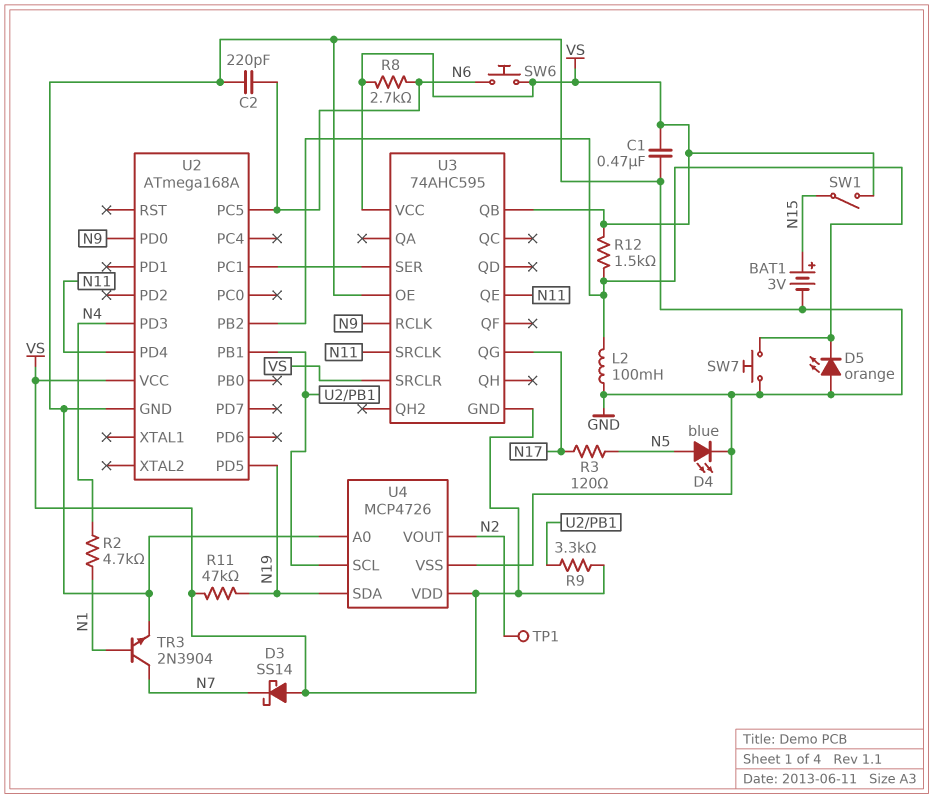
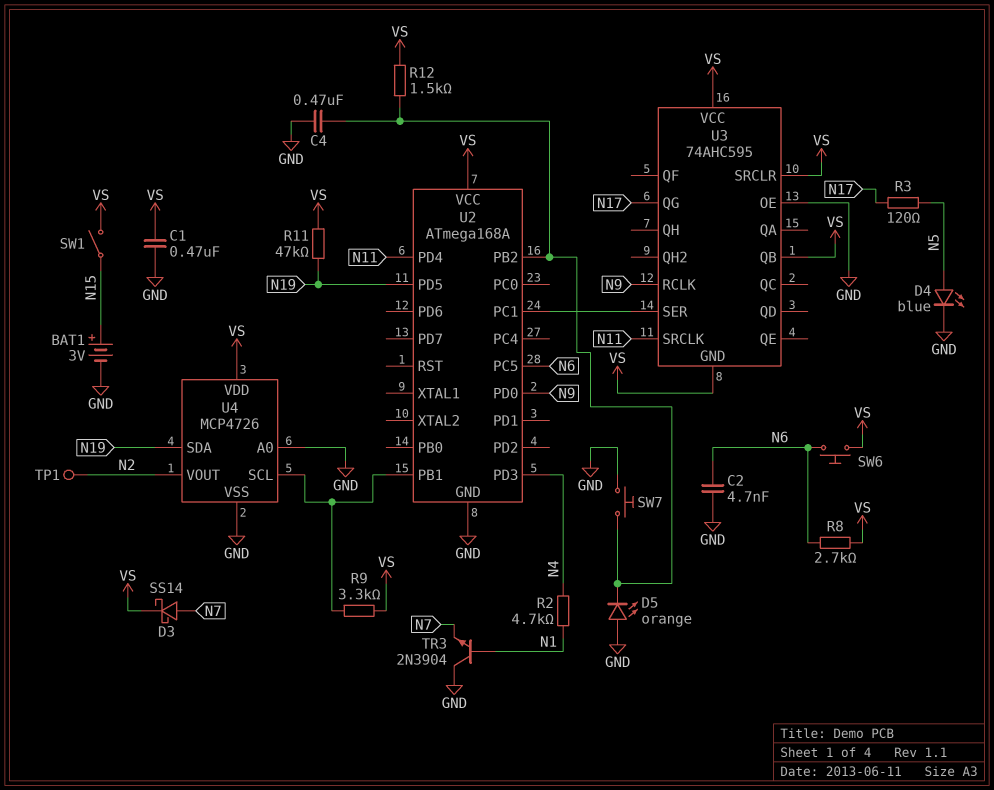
C2: 220pF (GND, N6) -> 4.7nF (GND, N6)
C4: none -> 470nF (GND, U2/PB2)
D3: schottky SS14 (A VS, K N7) -> schottky SS14 (A N7, K VS)
L2: 100mH (GND, U2/PB2) -> none
TR3: NPN 2N3904 (B N1, C N7, E GND) -> NPN 2N3904 (B N1, C GND, E N7)
U3 pin QE: N11 -> none

